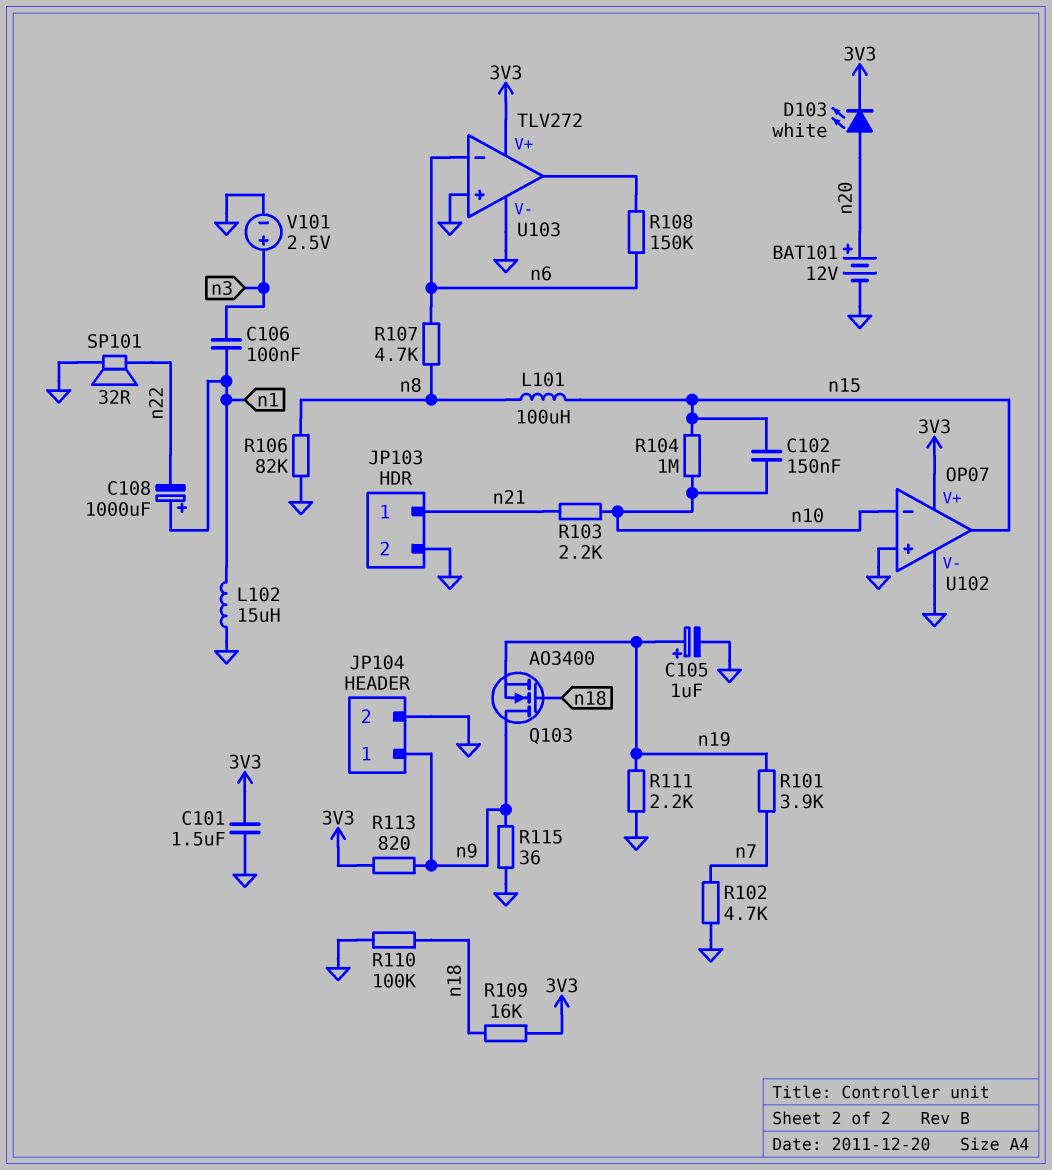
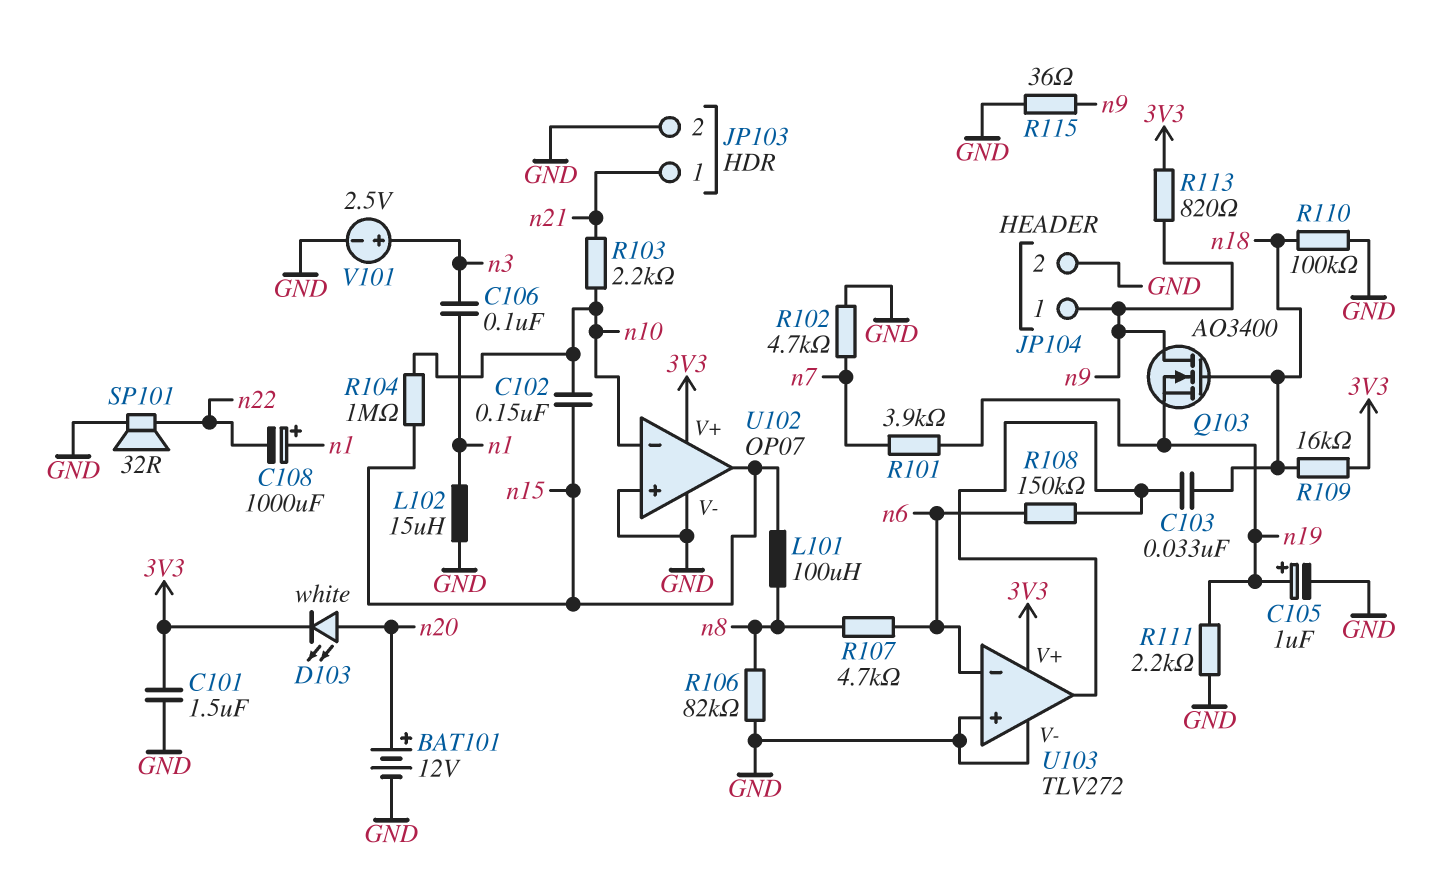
C103: none -> 33nF (U103/out, n18)

